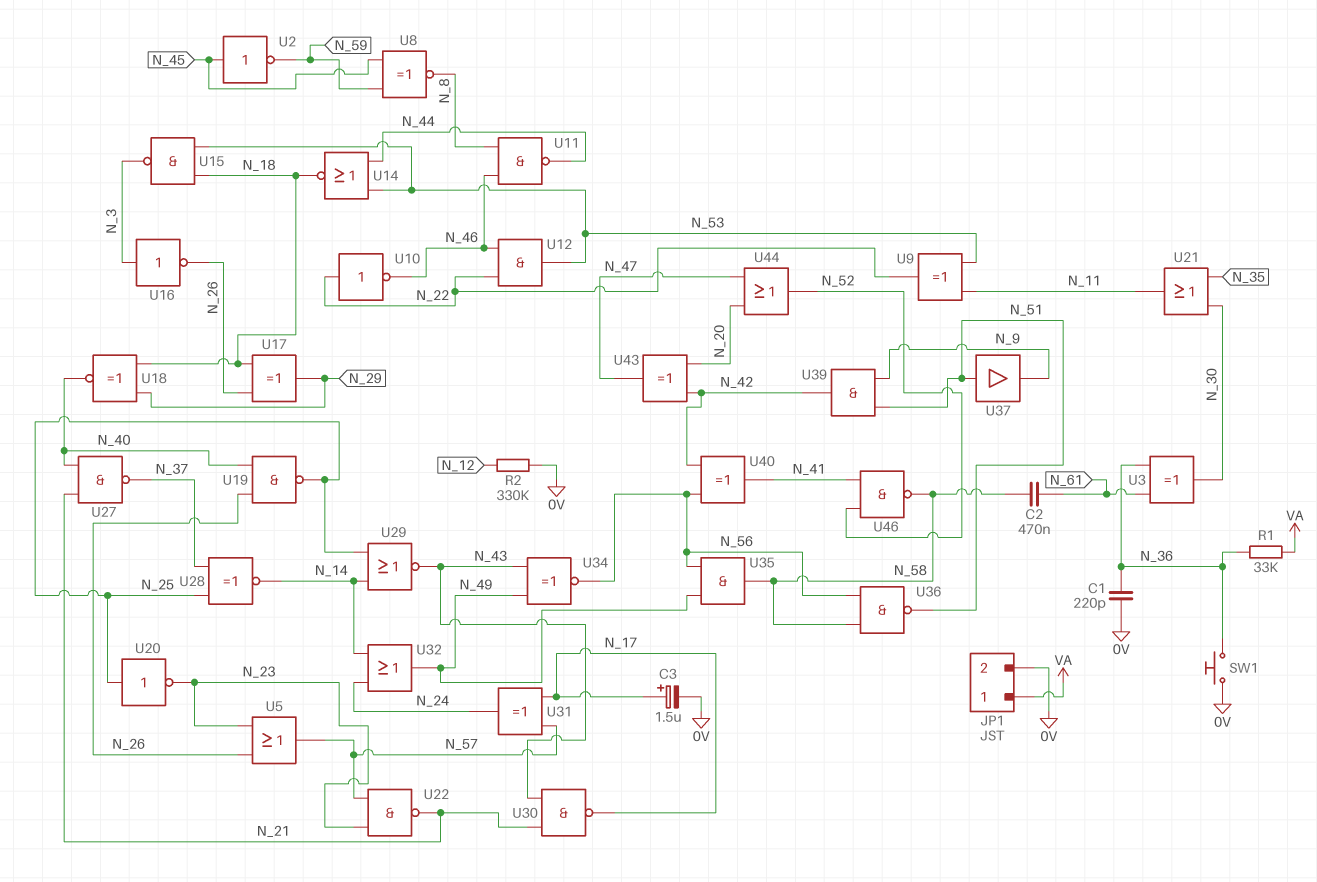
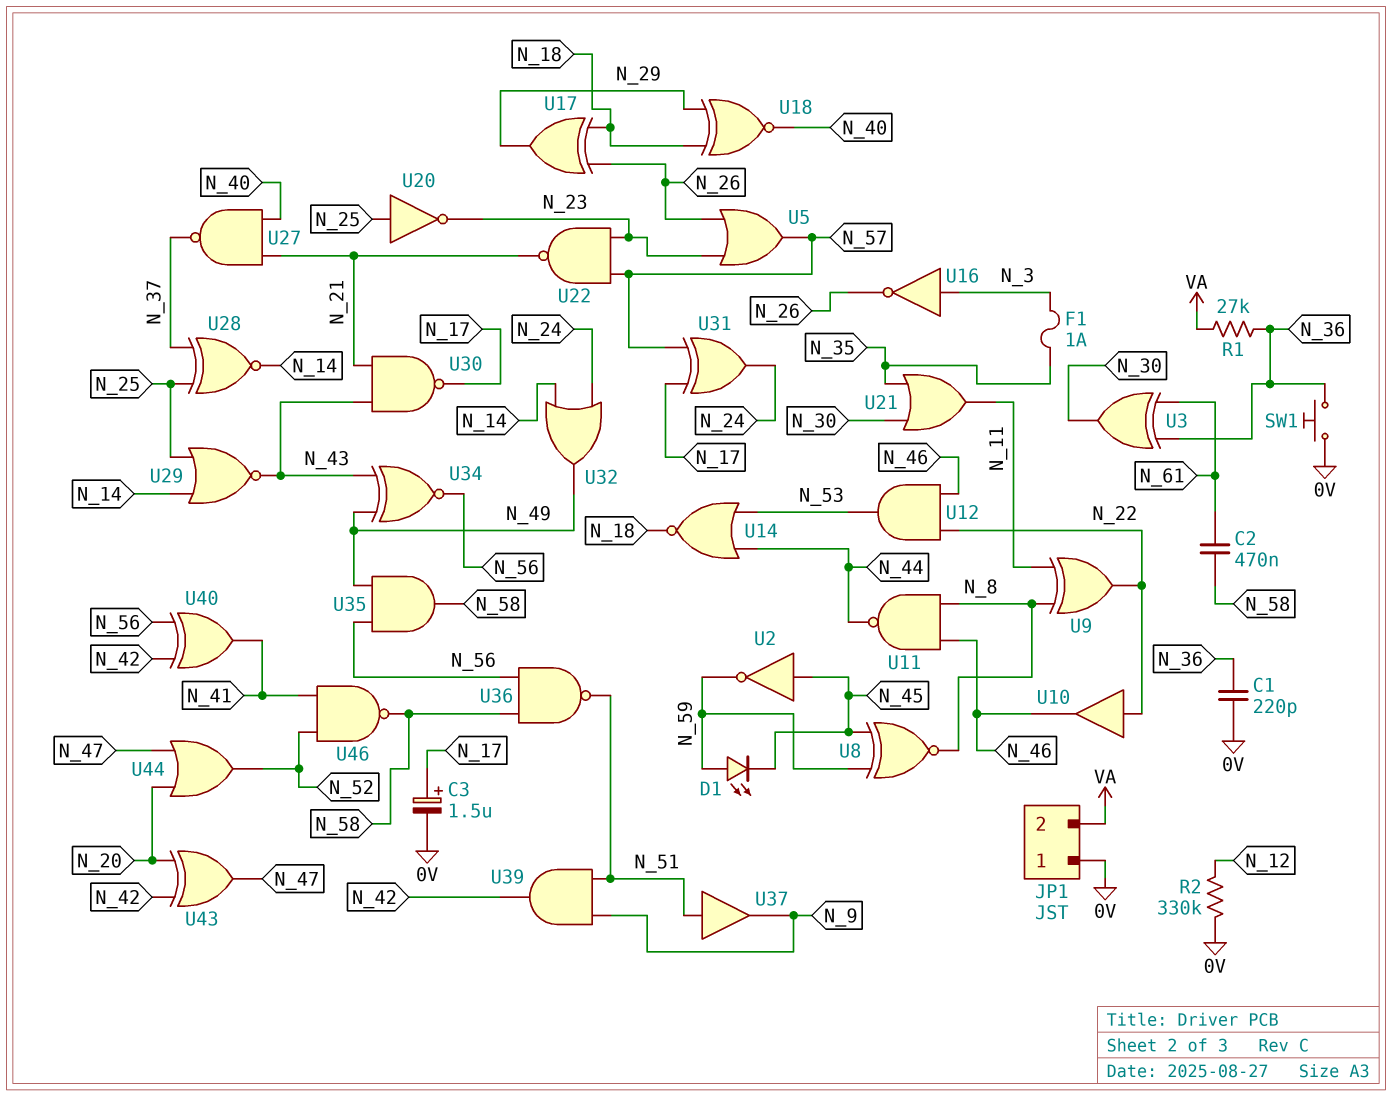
D1: none -> LED (A N_59, K N_45)
F1: none -> 1A (N_3, N_35)
JP1 pin 1: VA -> 0V
JP1 pin 2: 0V -> VA
R1: 33k (N_36, VA) -> 27k (N_36, VA)
U9: XOR (in N_11, in N_53, out N_22) -> XOR (in N_8, in N_11, out N_22)
U10: NOT (in N_22, out N_46) -> buffer (in N_22, out N_46)
U15: NAND (in N_18, in N_53, out N_3) -> none
U19: NAND (in N_26, in N_40, out N_25) -> none

